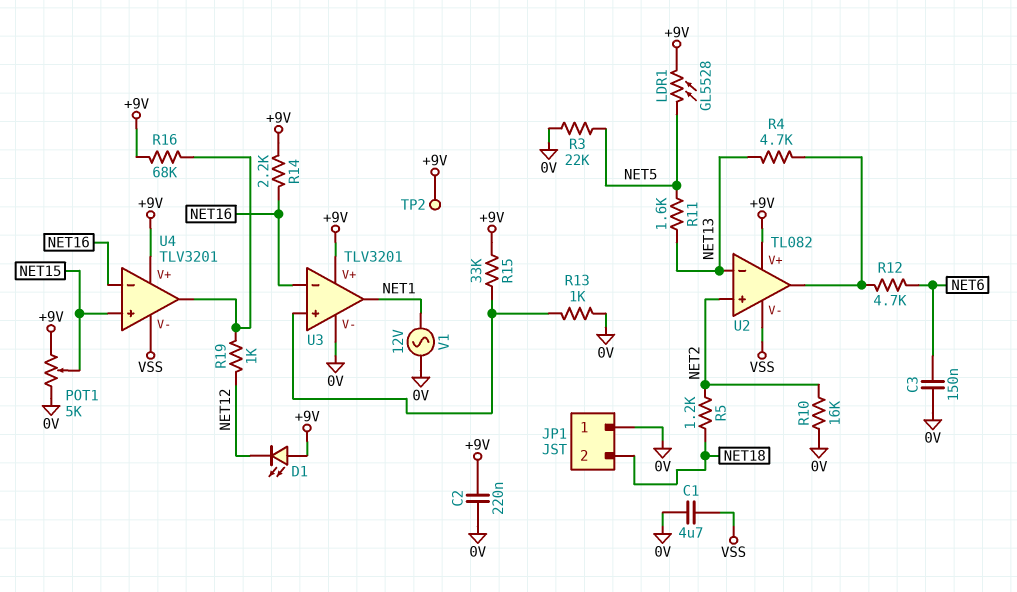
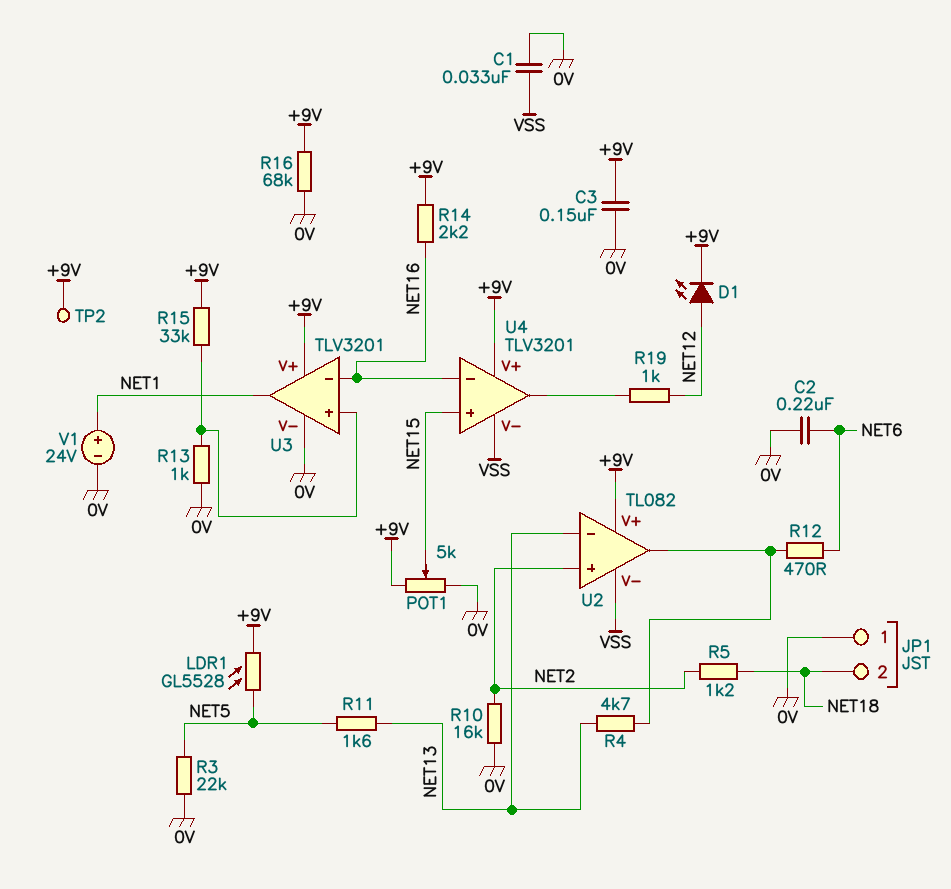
C1: 4.7uF (0V, VSS) -> 33nF (0V, VSS)
C2: 220nF (+9V, 0V) -> 220nF (0V, NET6)
C3: 150nF (0V, NET6) -> 150nF (+9V, 0V)
D1: LED (A +9V, K NET12) -> LED (A NET12, K +9V)
R12: 4.7k (NET6, U2/out) -> 470 (NET6, U2/out)
R16: 68k (+9V, U4/out) -> 68k (+9V, 0V)
V1: AC 12V (0V, NET1) -> 24V (plus NET1, minus 0V)

